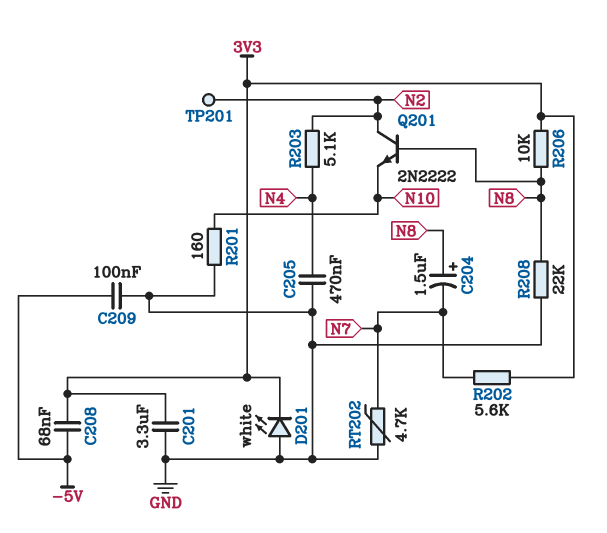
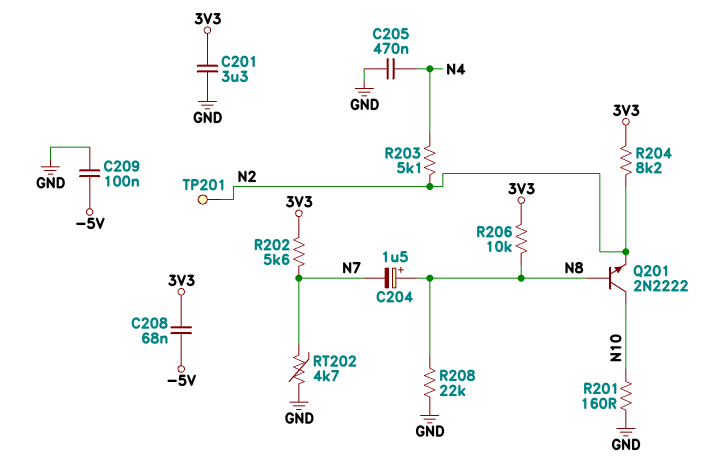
D201: LED white (A GND, K 3V3) -> none
Q201: NPN 2N2222 (B N8, C N2, E N10) -> NPN 2N2222 (B N8, C N10, E N2)
R204: none -> 8.2k (3V3, N2)

